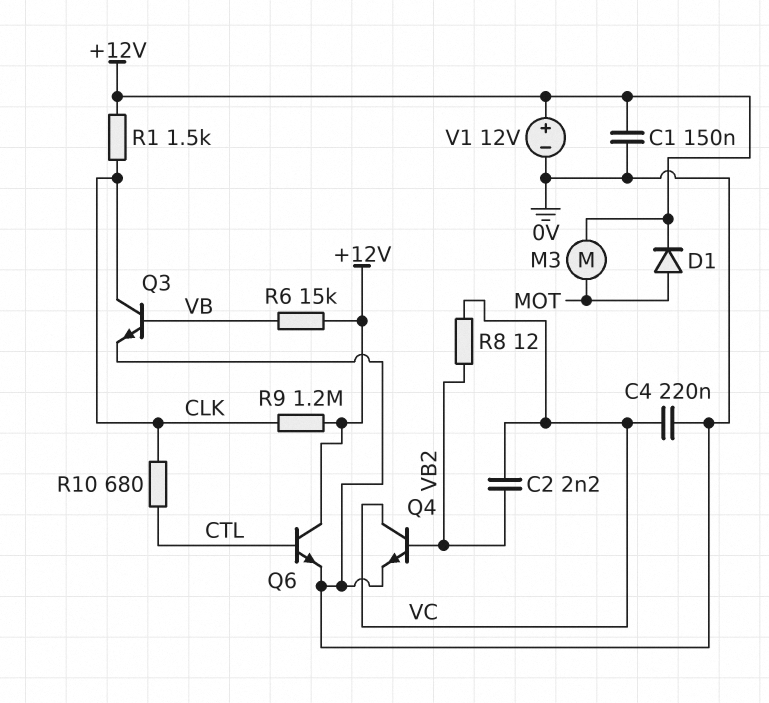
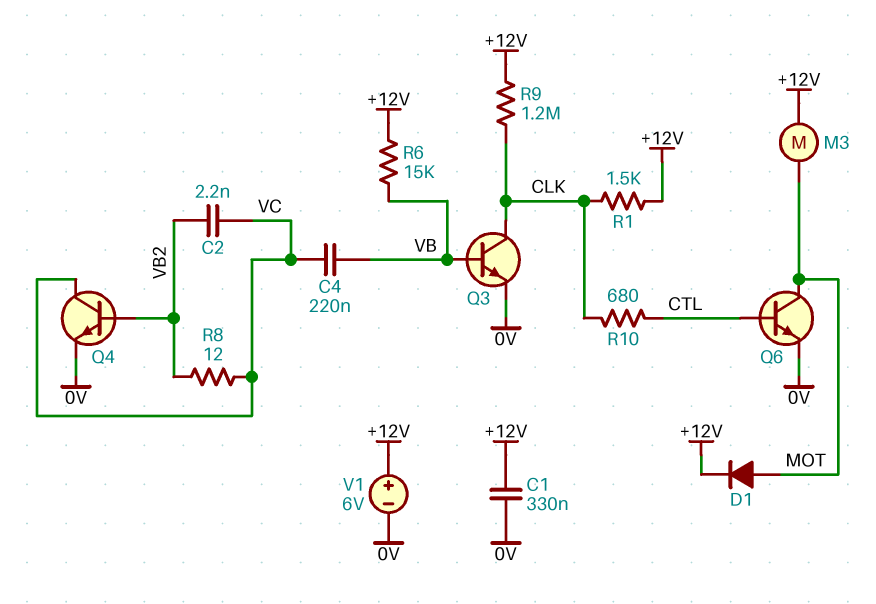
C1: 150nF (+12V, 0V) -> 330nF (+12V, 0V)
C4: 220nF (0V, VC) -> 220nF (VB, VC)
Q6: NPN (B CTL, C +12V, E 0V) -> NPN (B CTL, C MOT, E 0V)
V1: 12V (plus +12V, minus 0V) -> 6V (plus +12V, minus 0V)

